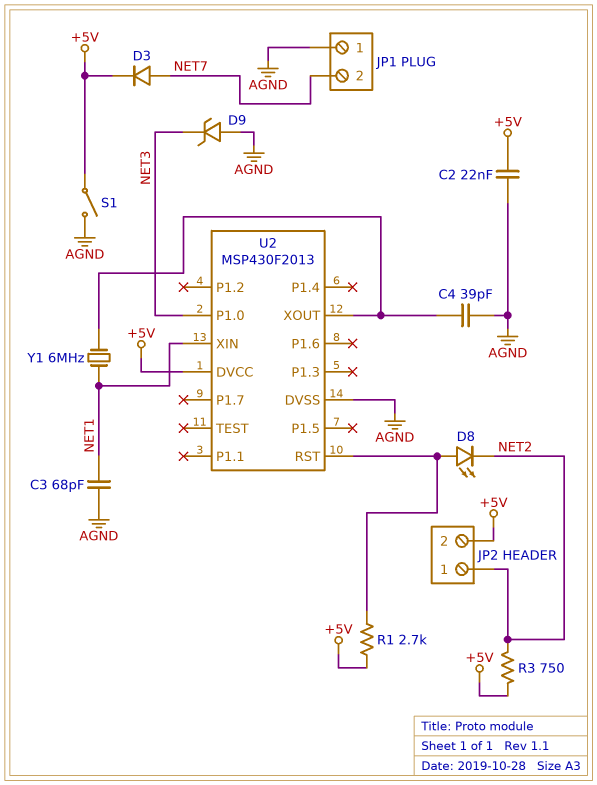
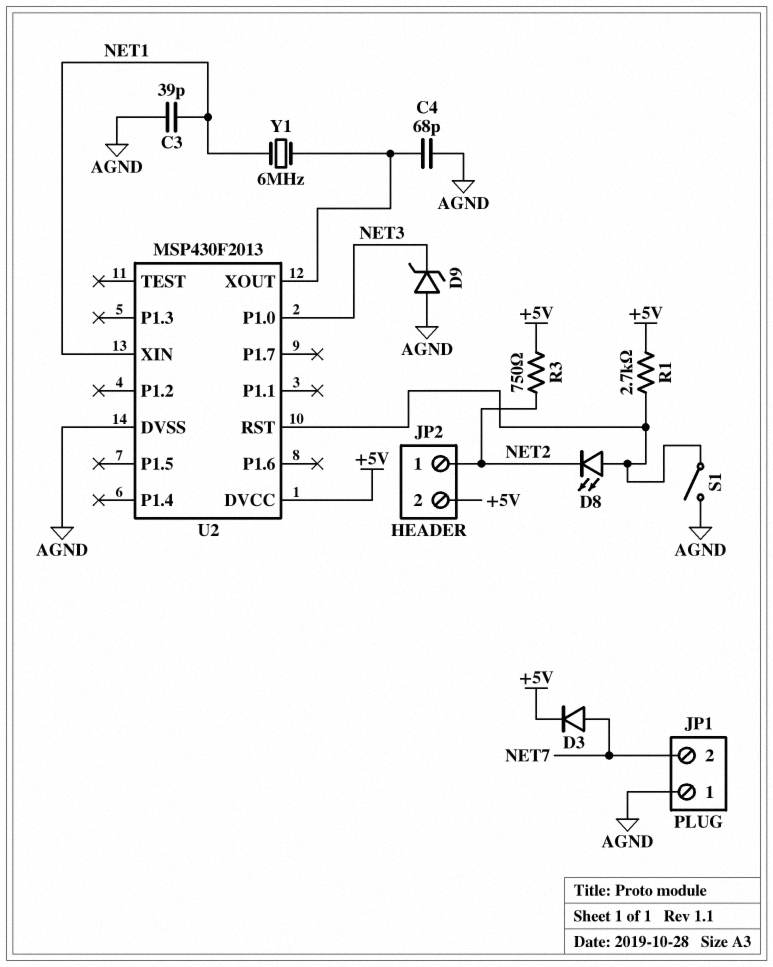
C2: 22nF (+5V, AGND) -> none
C3: 68pF (AGND, NET1) -> 39pF (AGND, NET1)
C4: 39pF (AGND, U2/XOUT) -> 68pF (AGND, U2/XOUT)
S1: switch (+5V, AGND) -> switch (AGND, U2/RST)

